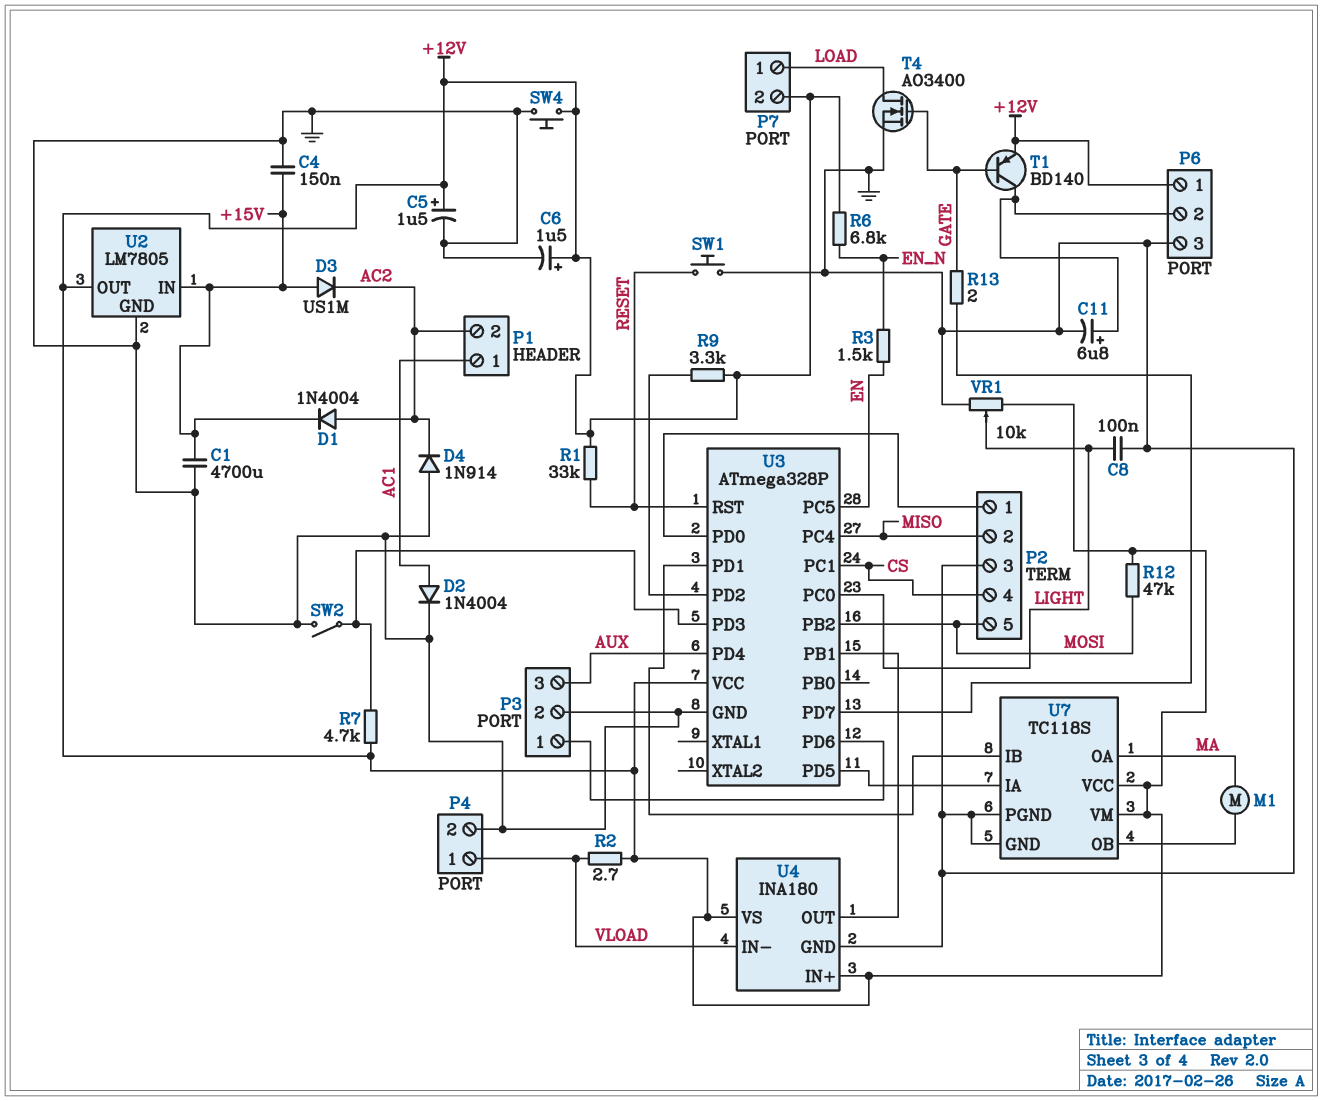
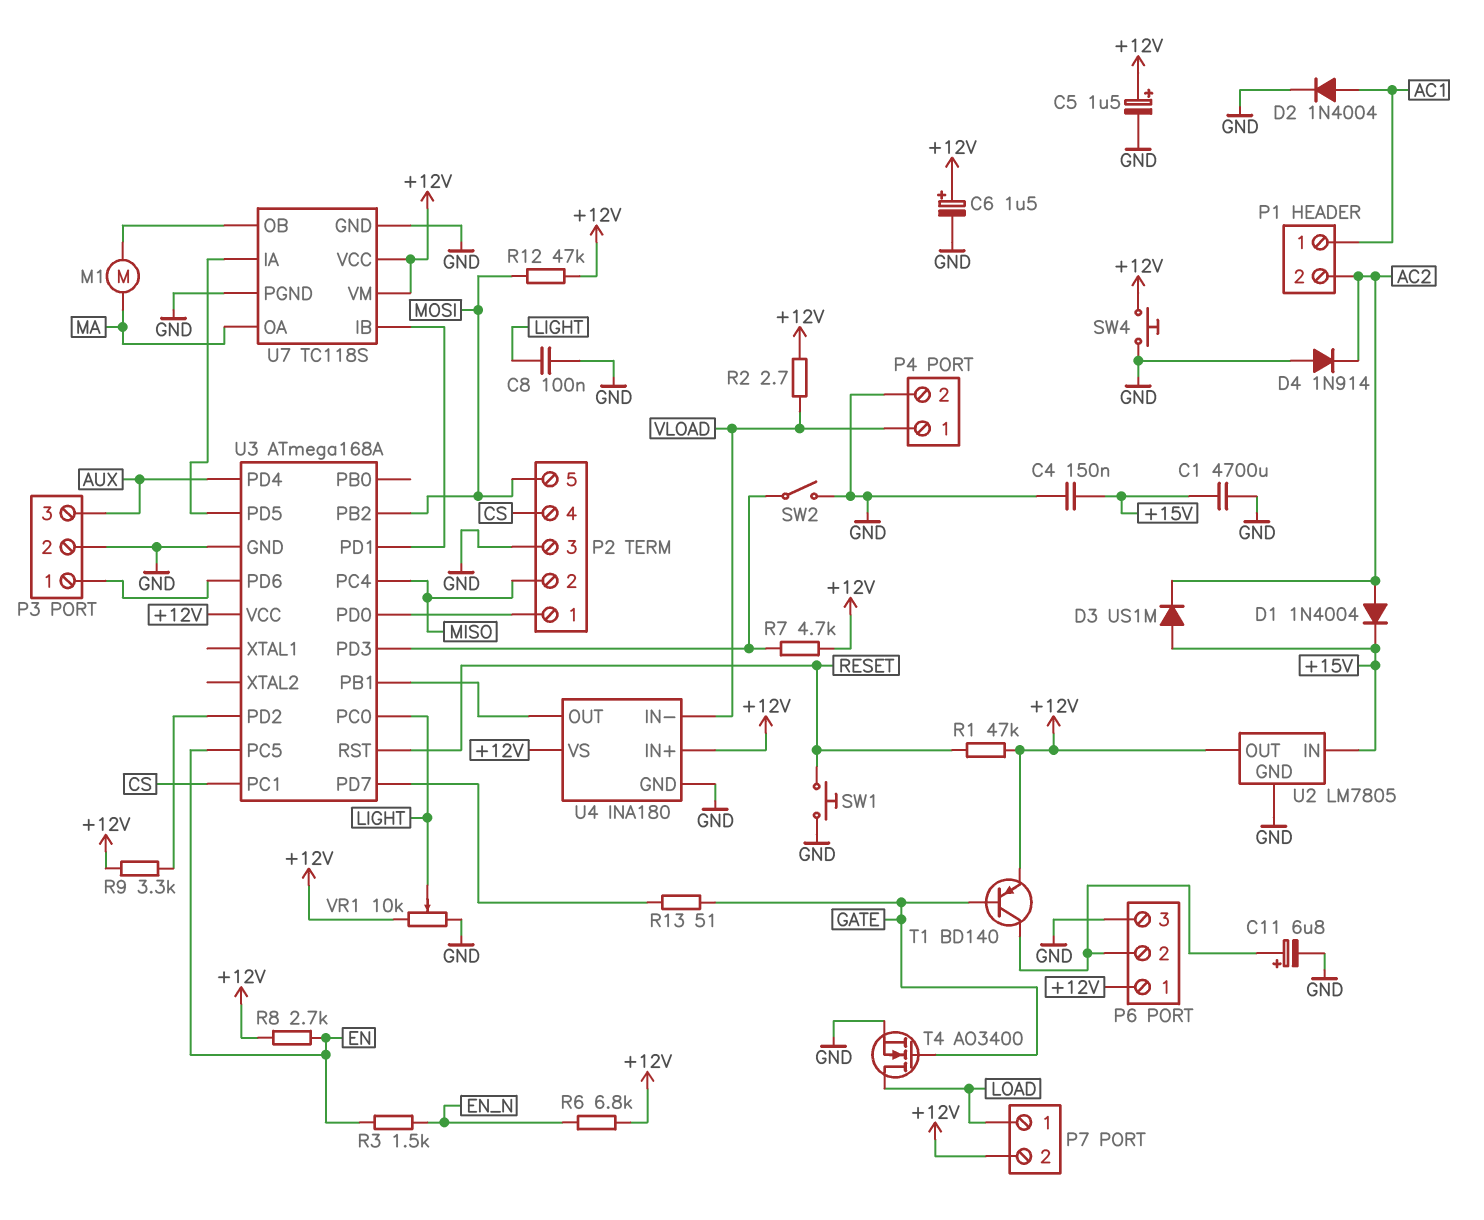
R1: 33k (+12V, RESET) -> 47k (+12V, RESET)
R8: none -> 2.7k (+12V, EN)
R13: 2 (GATE, U3/PD7) -> 51 (GATE, U3/PD7)
U3: ATmega328P -> ATmega168A

